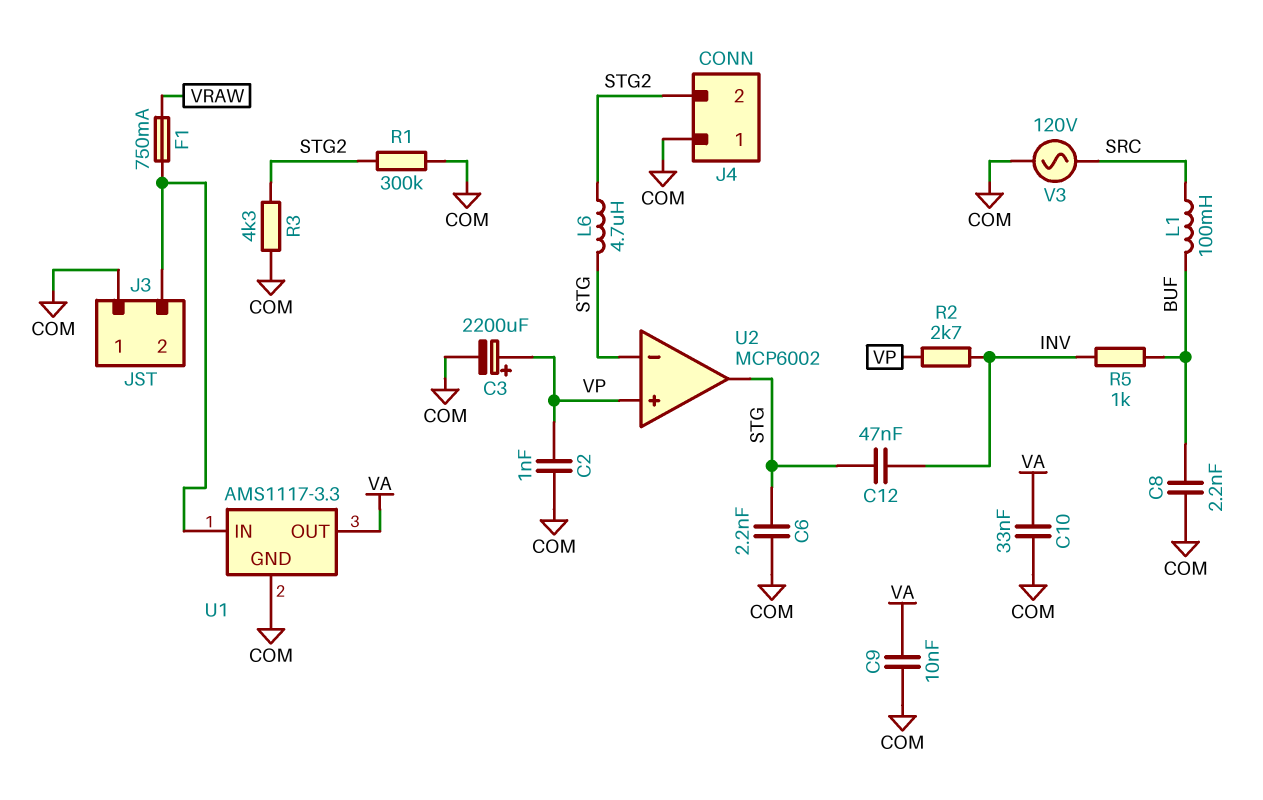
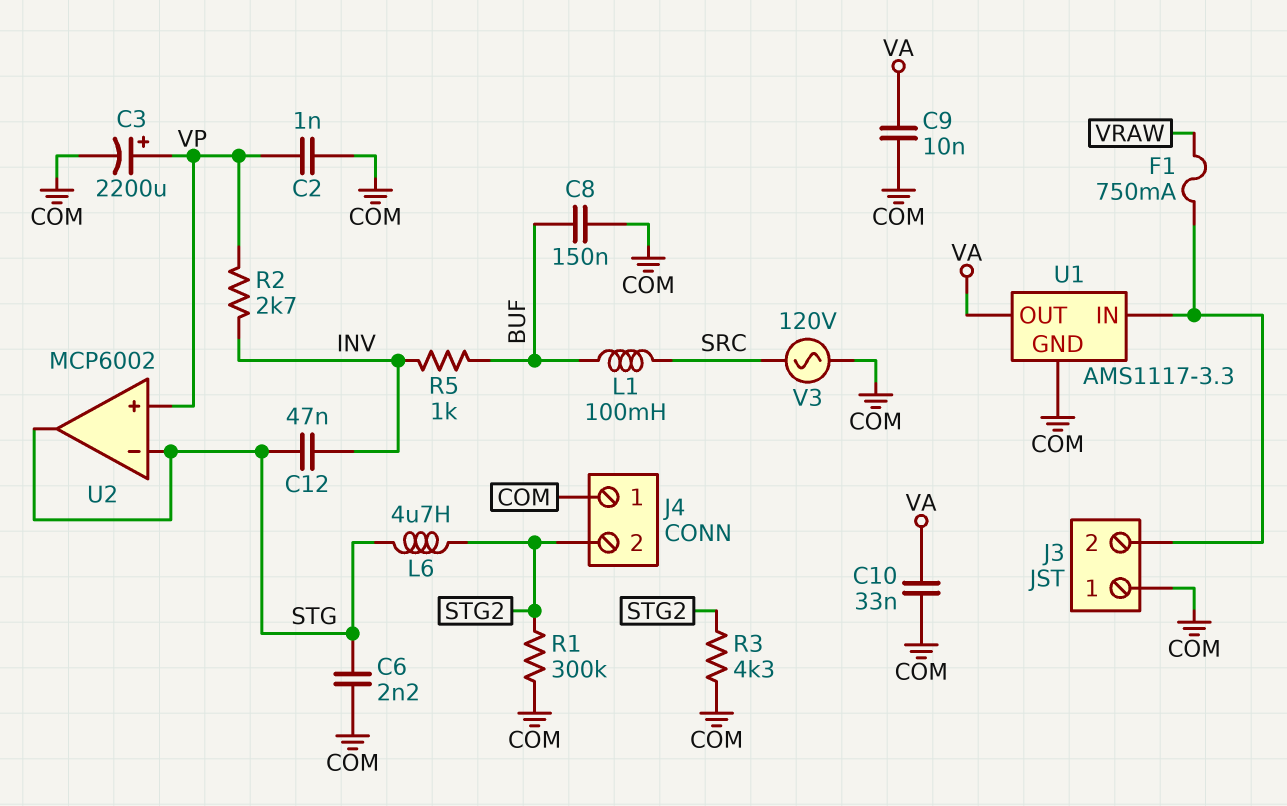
C8: 2.2nF (BUF, COM) -> 150nF (BUF, COM)

